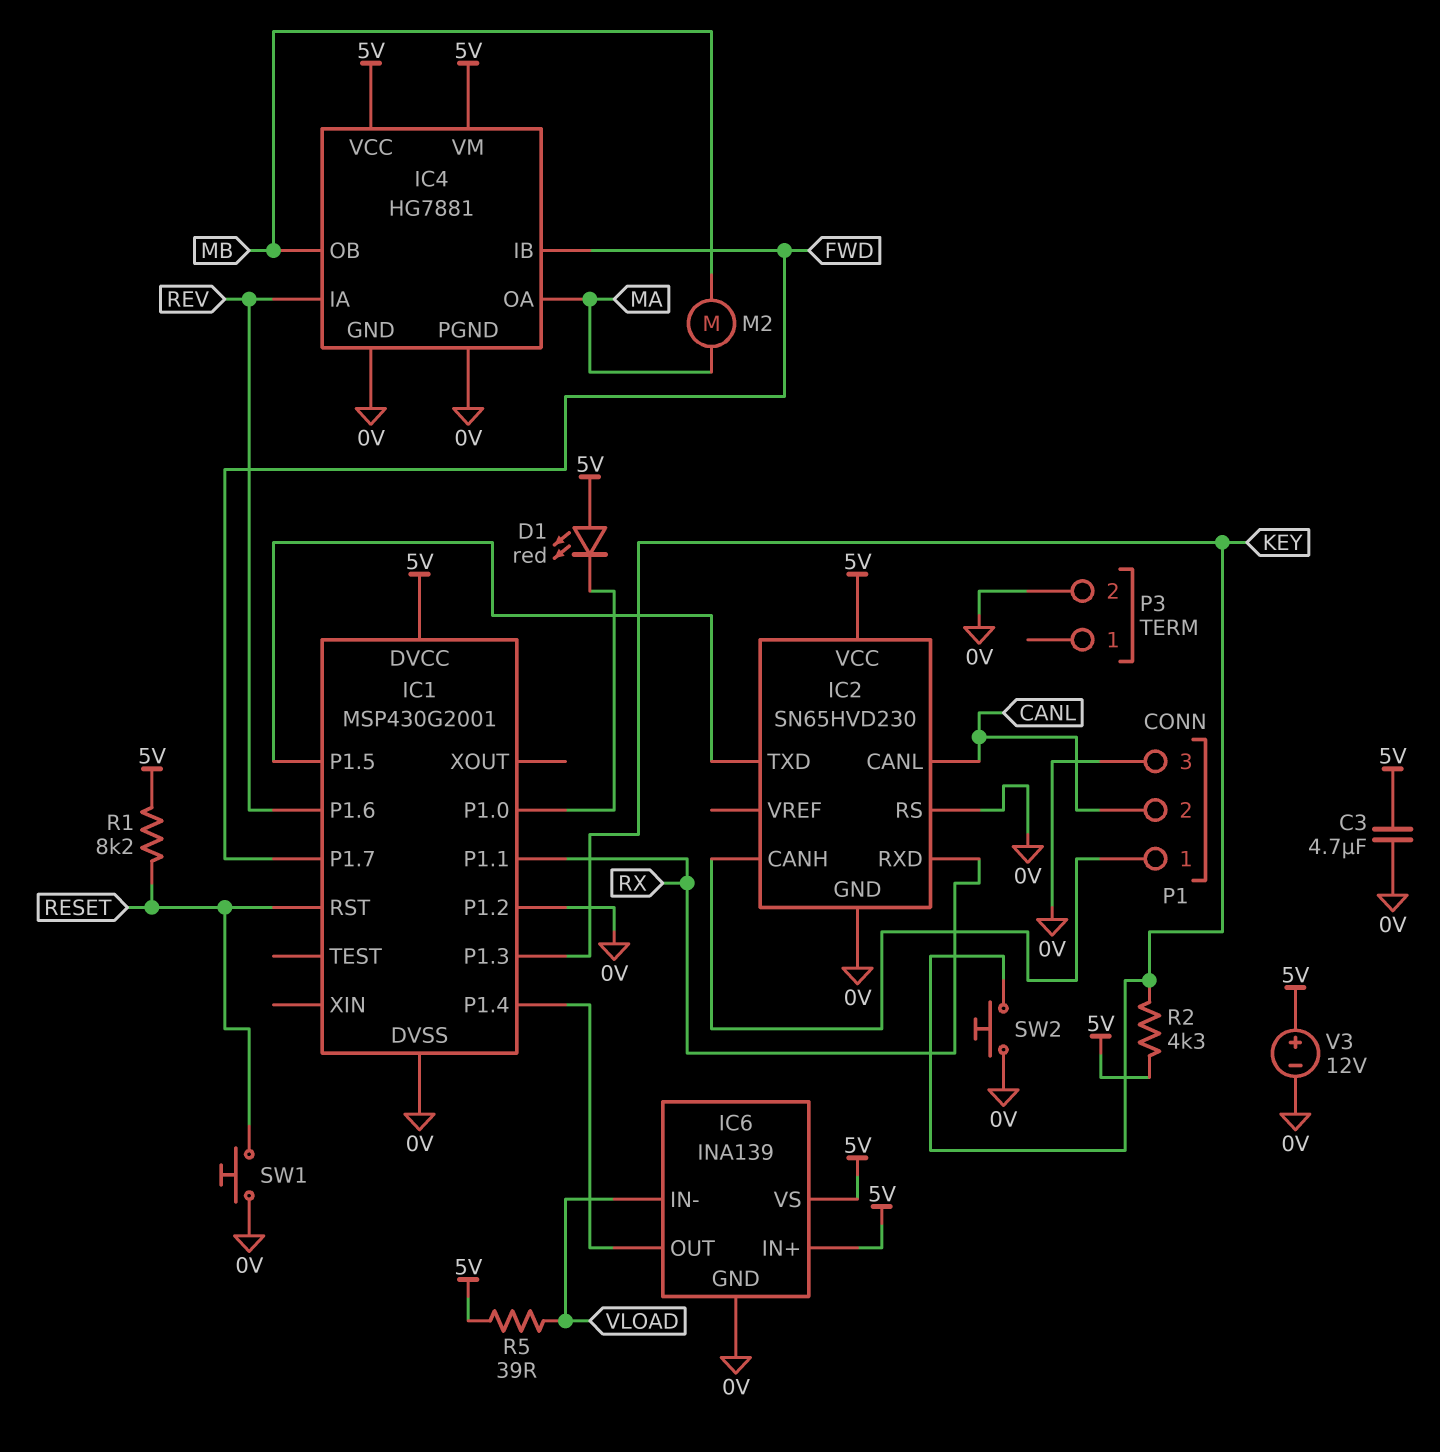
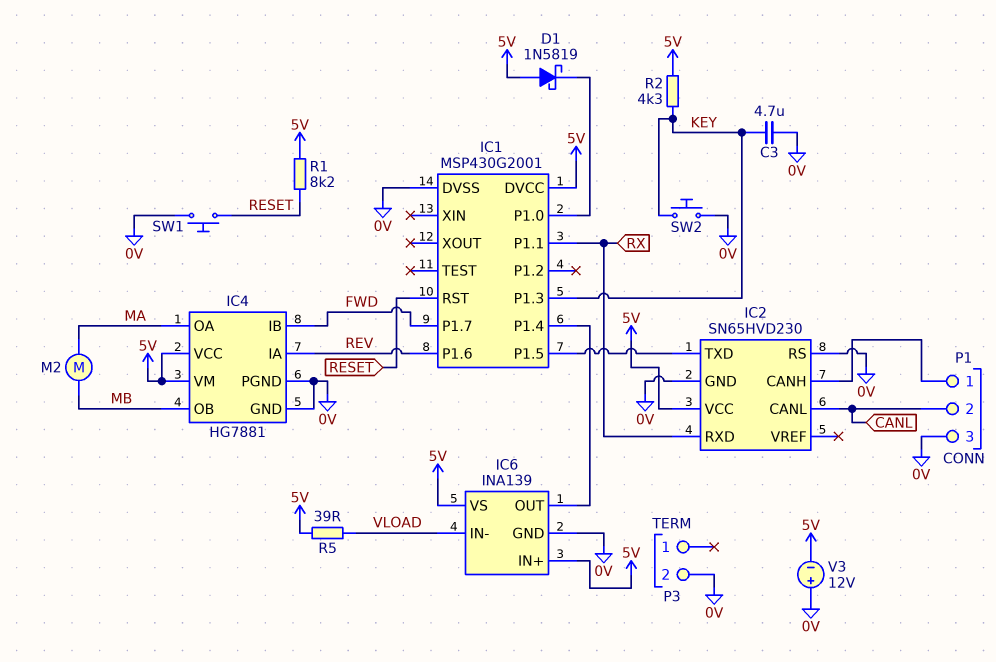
C3: 4.7uF (0V, 5V) -> 4.7uF (0V, KEY)
D1: LED red (A 5V, K IC1/P1.0) -> schottky 1N5819 (A 5V, K IC1/P1.0)
IC1 pin P1.2: 0V -> none
V3: 12V (plus 5V, minus 0V) -> 12V (plus 0V, minus 5V)

